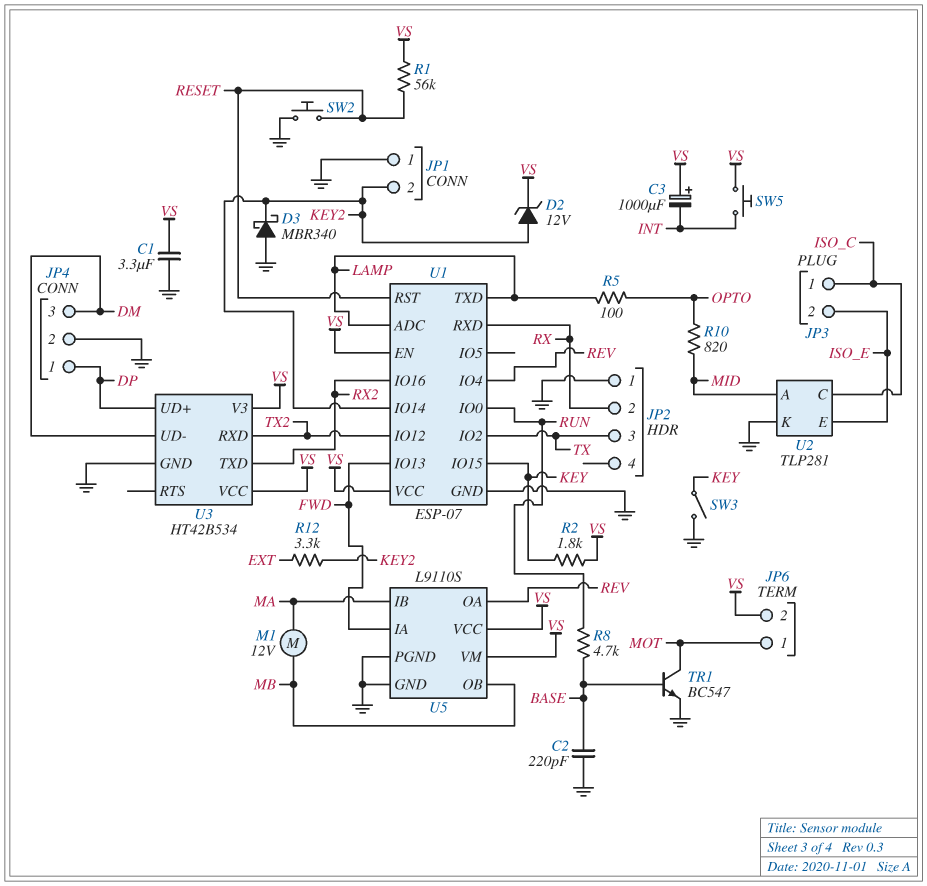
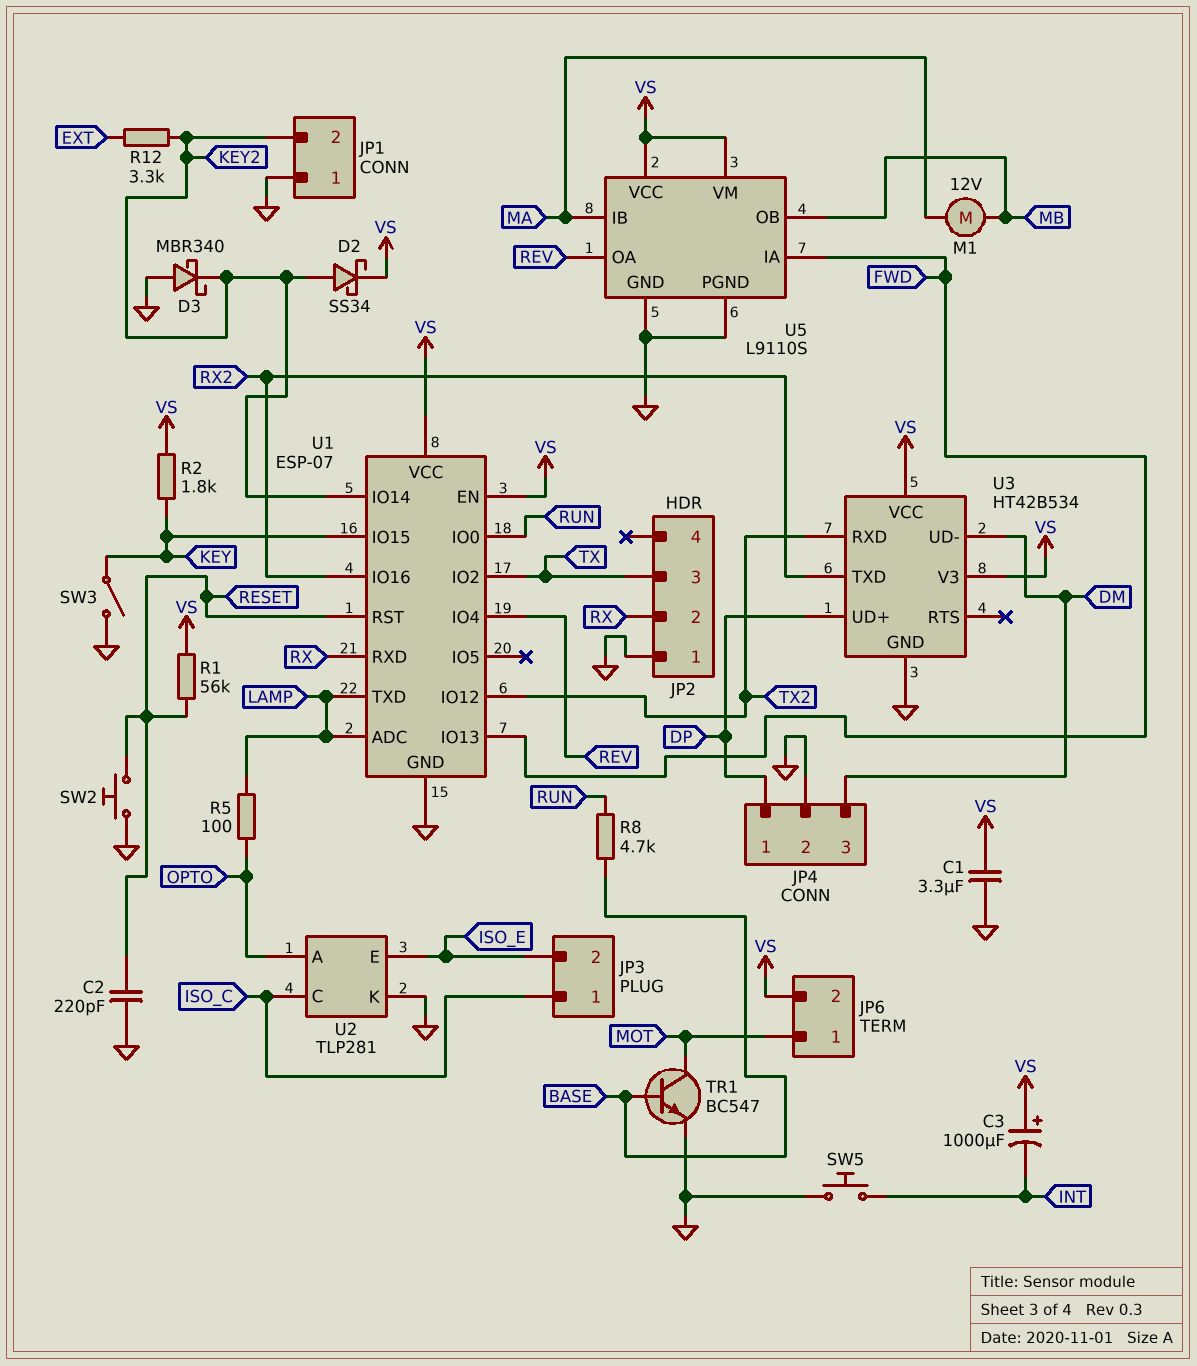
C2: 220pF (BASE, GND) -> 220pF (GND, RESET)
D2: zener 12V (A KEY2, K VS) -> schottky SS34 (A KEY2, K VS)
R10: 820 (MID, OPTO) -> none
SW5: button (INT, VS) -> button (GND, INT)
U2 pin A: MID -> OPTO

